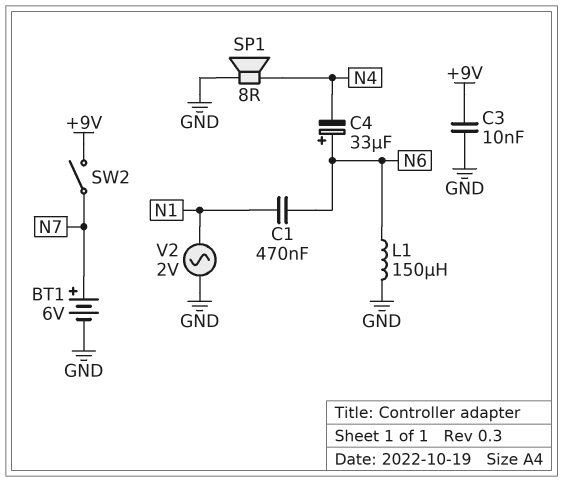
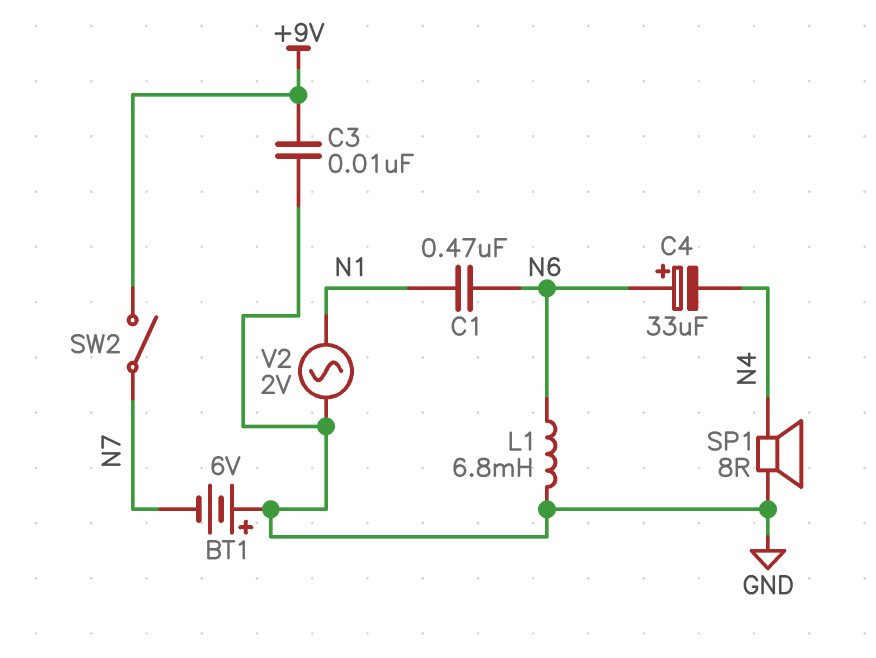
BT1: 6V (plus N7, minus GND) -> 6V (plus GND, minus N7)
L1: 150uH (GND, N6) -> 6.8mH (GND, N6)

